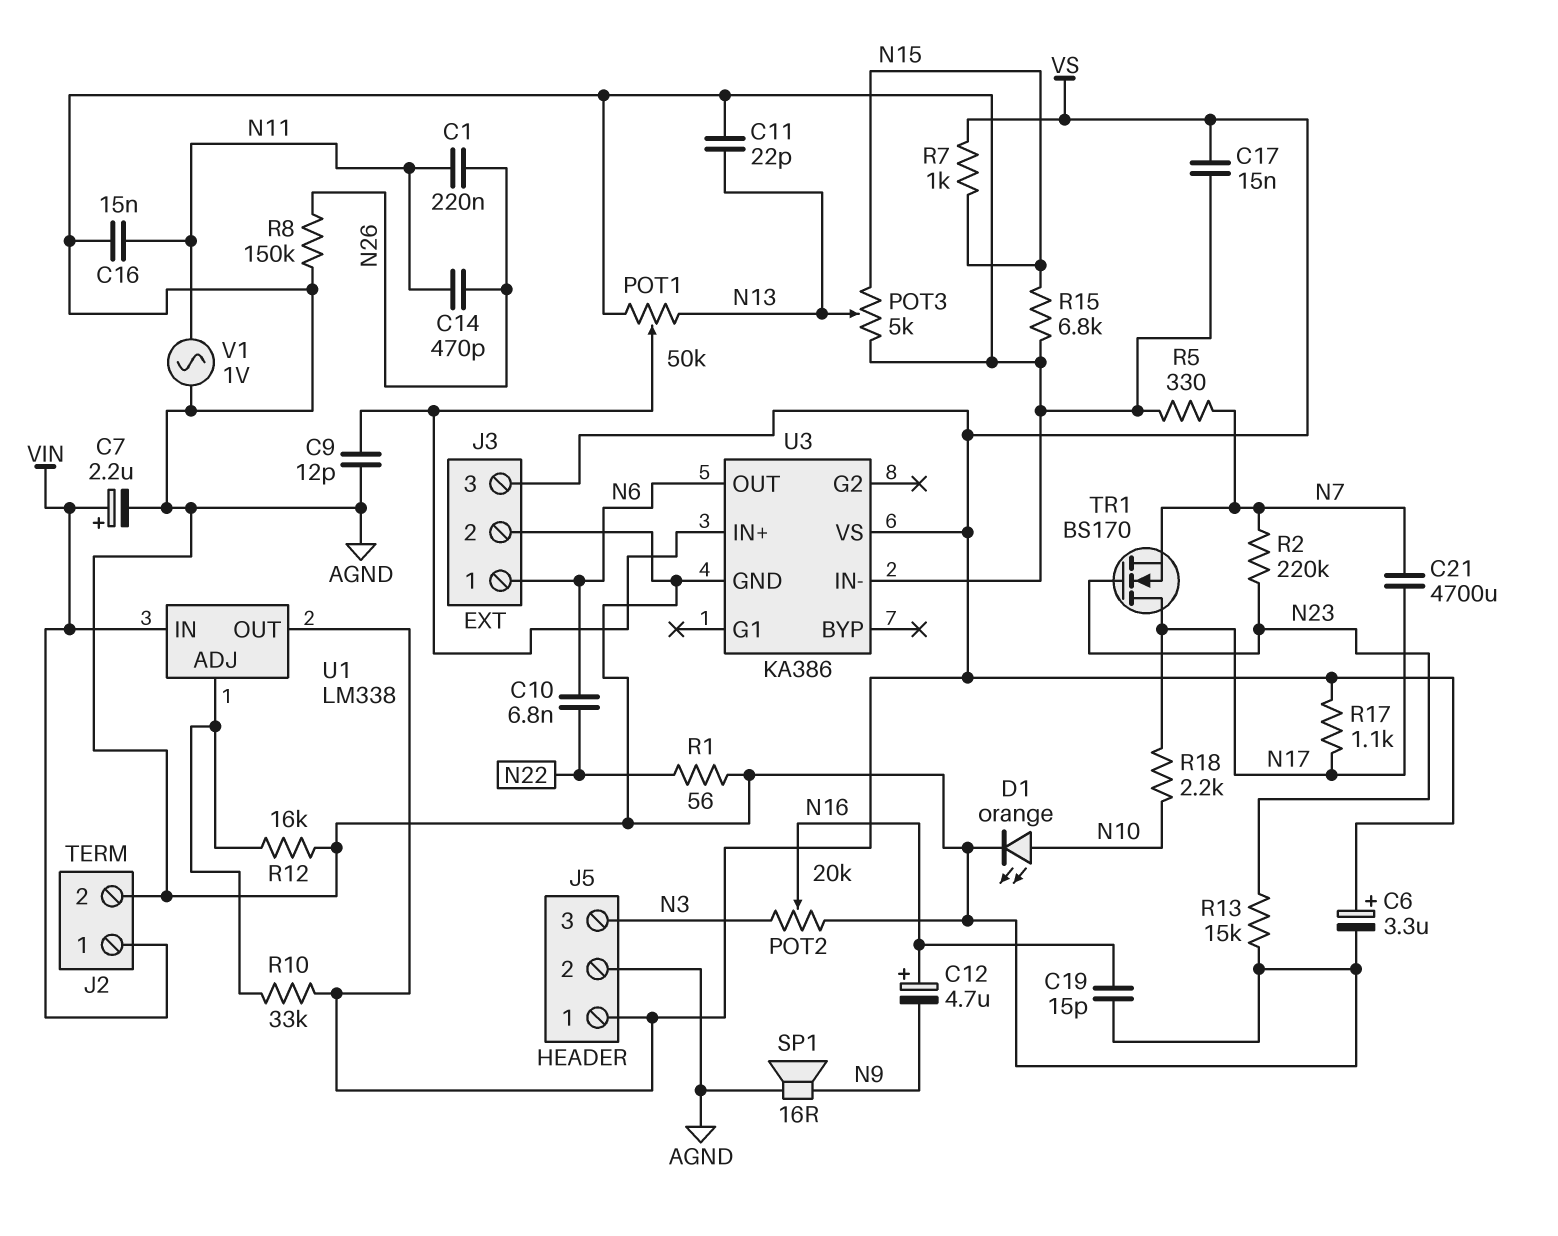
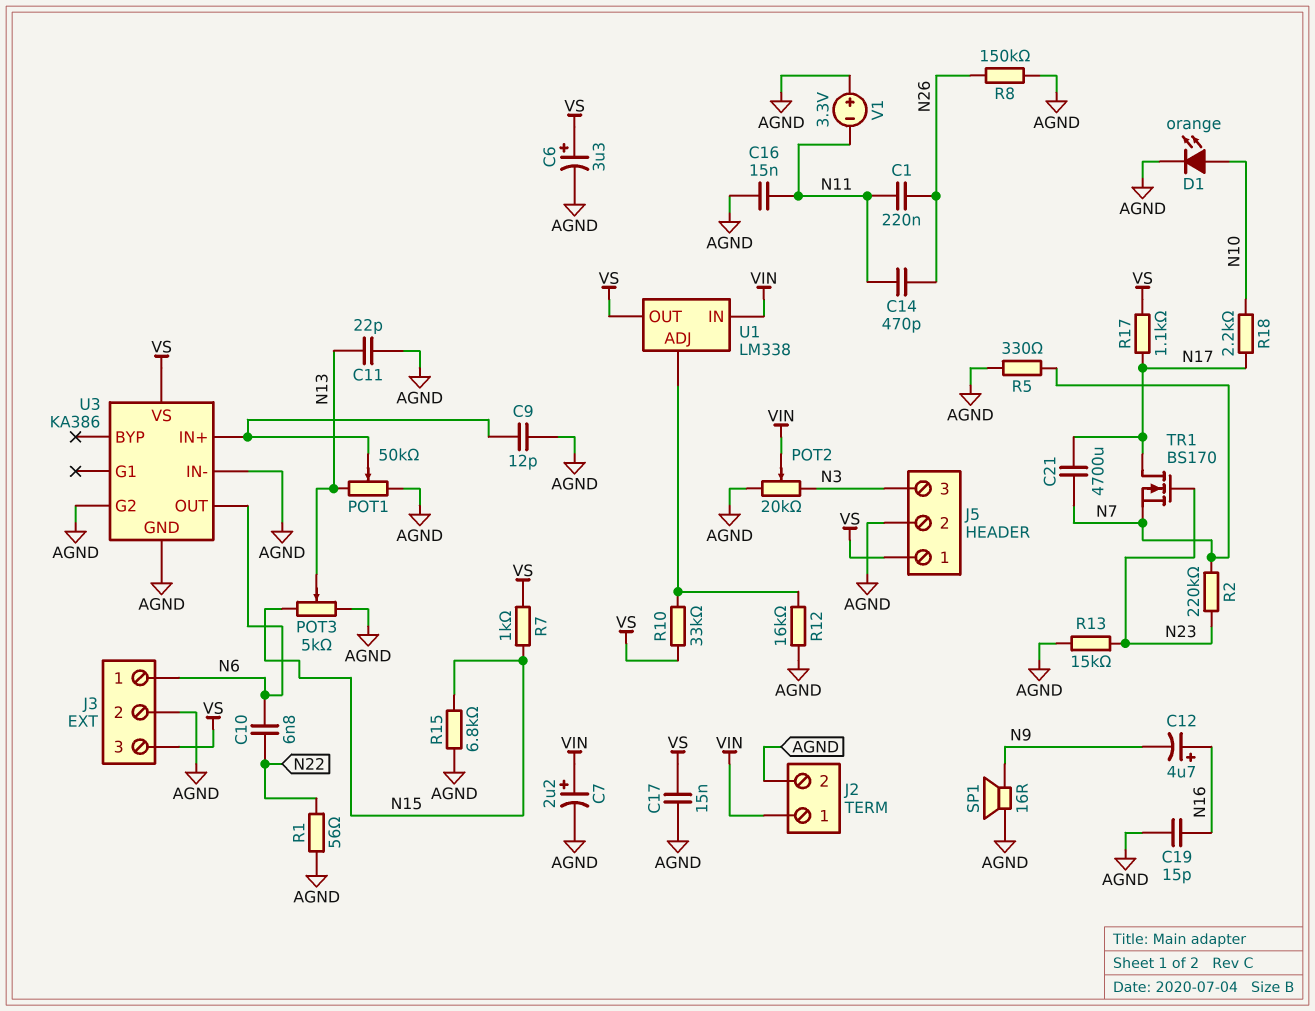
POT2: 20k (AGND, N3, wiper N16) -> 20k (AGND, N3, wiper VIN)
U3 pin G2: none -> AGND
V1: AC 1V (AGND, N11) -> 3.3V (plus AGND, minus N11)

